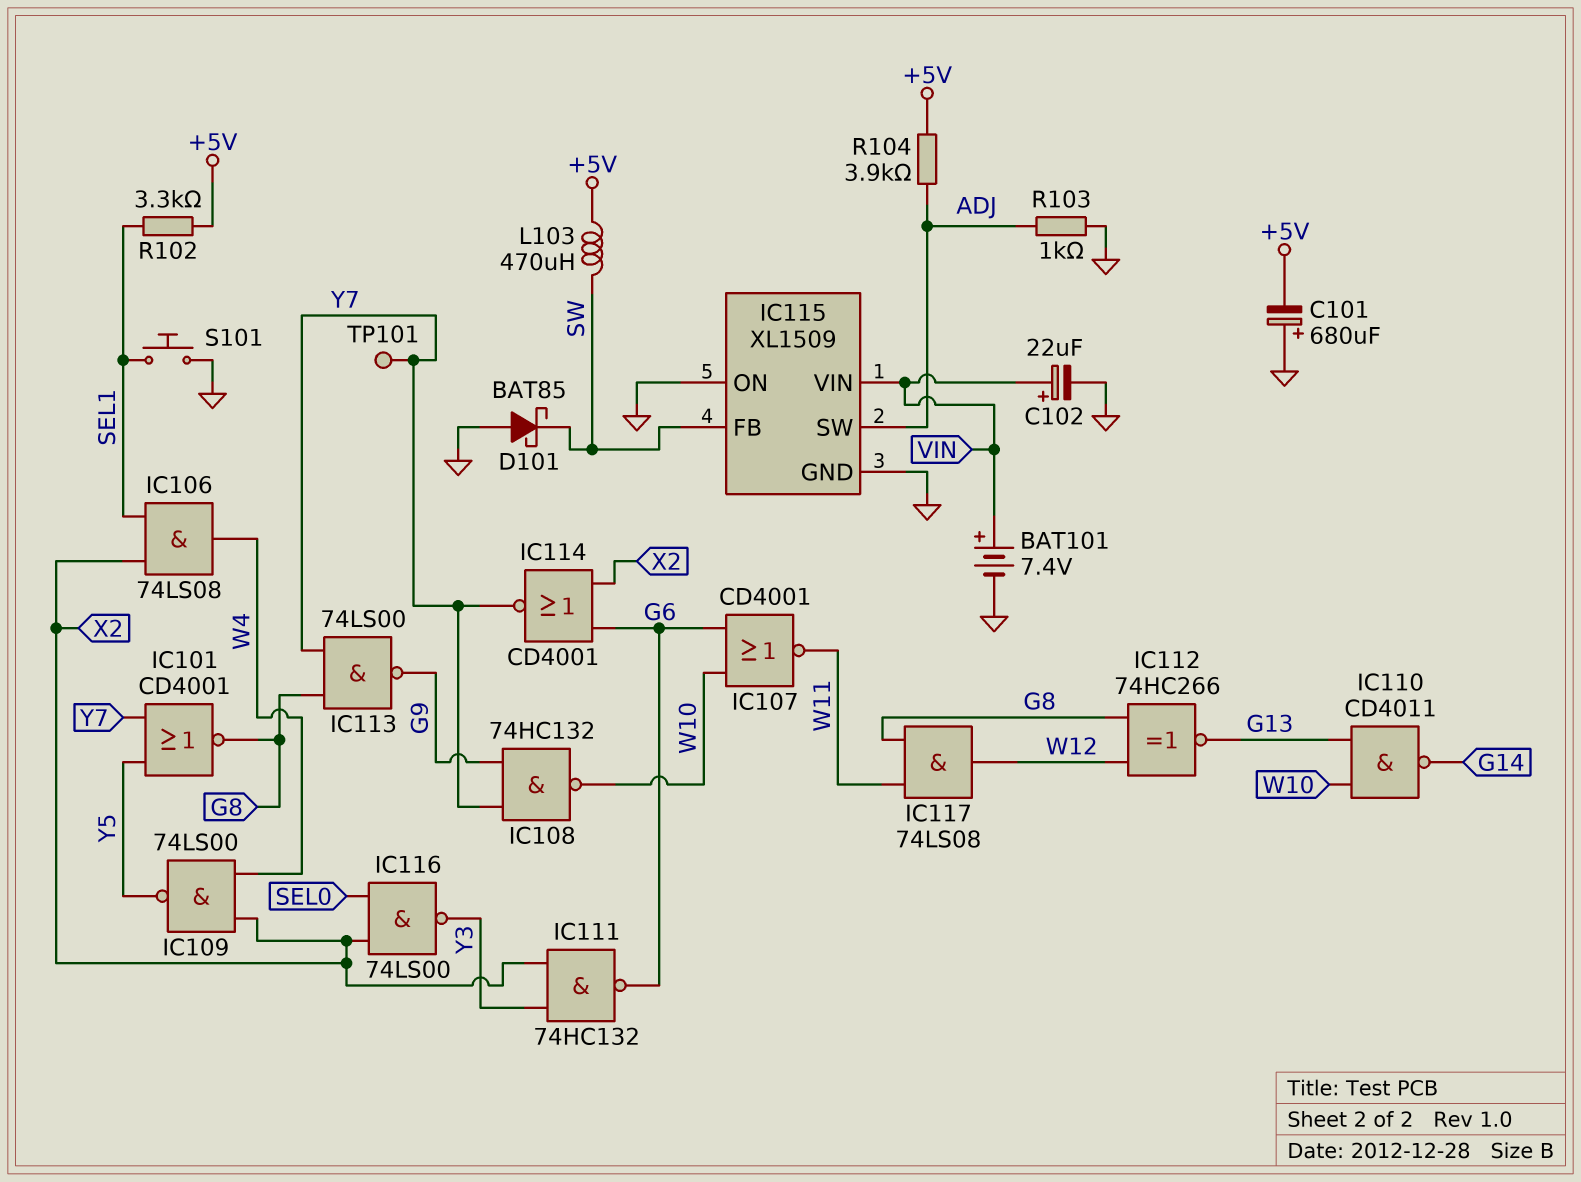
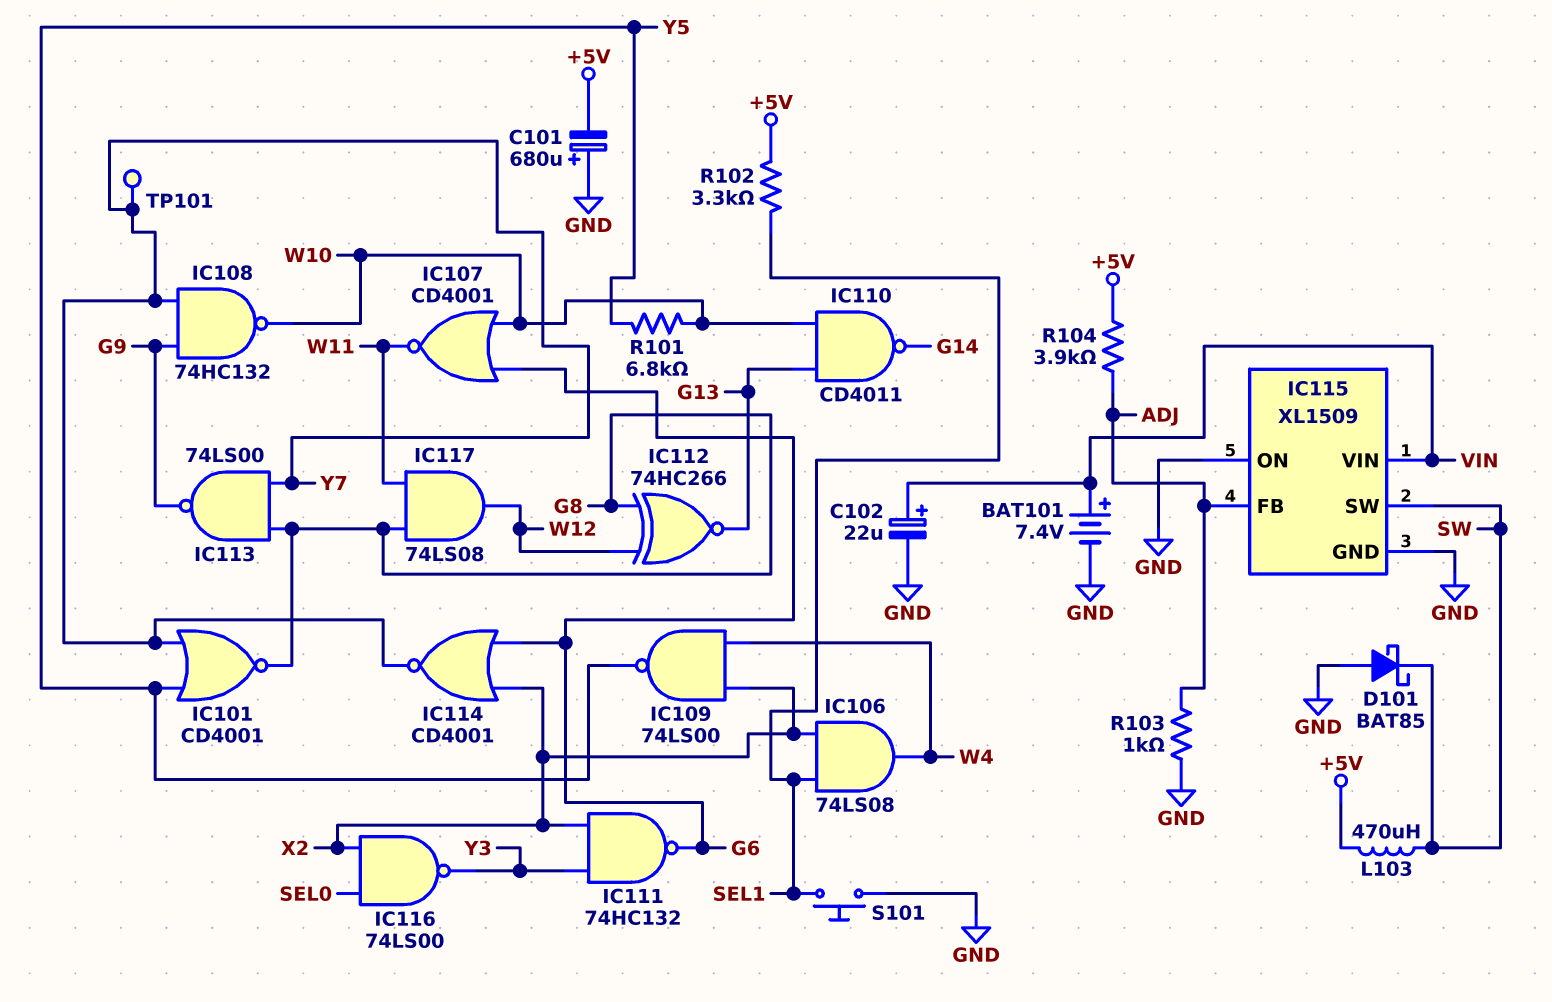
IC115 pin FB: SW -> ADJ
IC115 pin SW: ADJ -> SW
R101: none -> 6.8k (W10, Y5)

